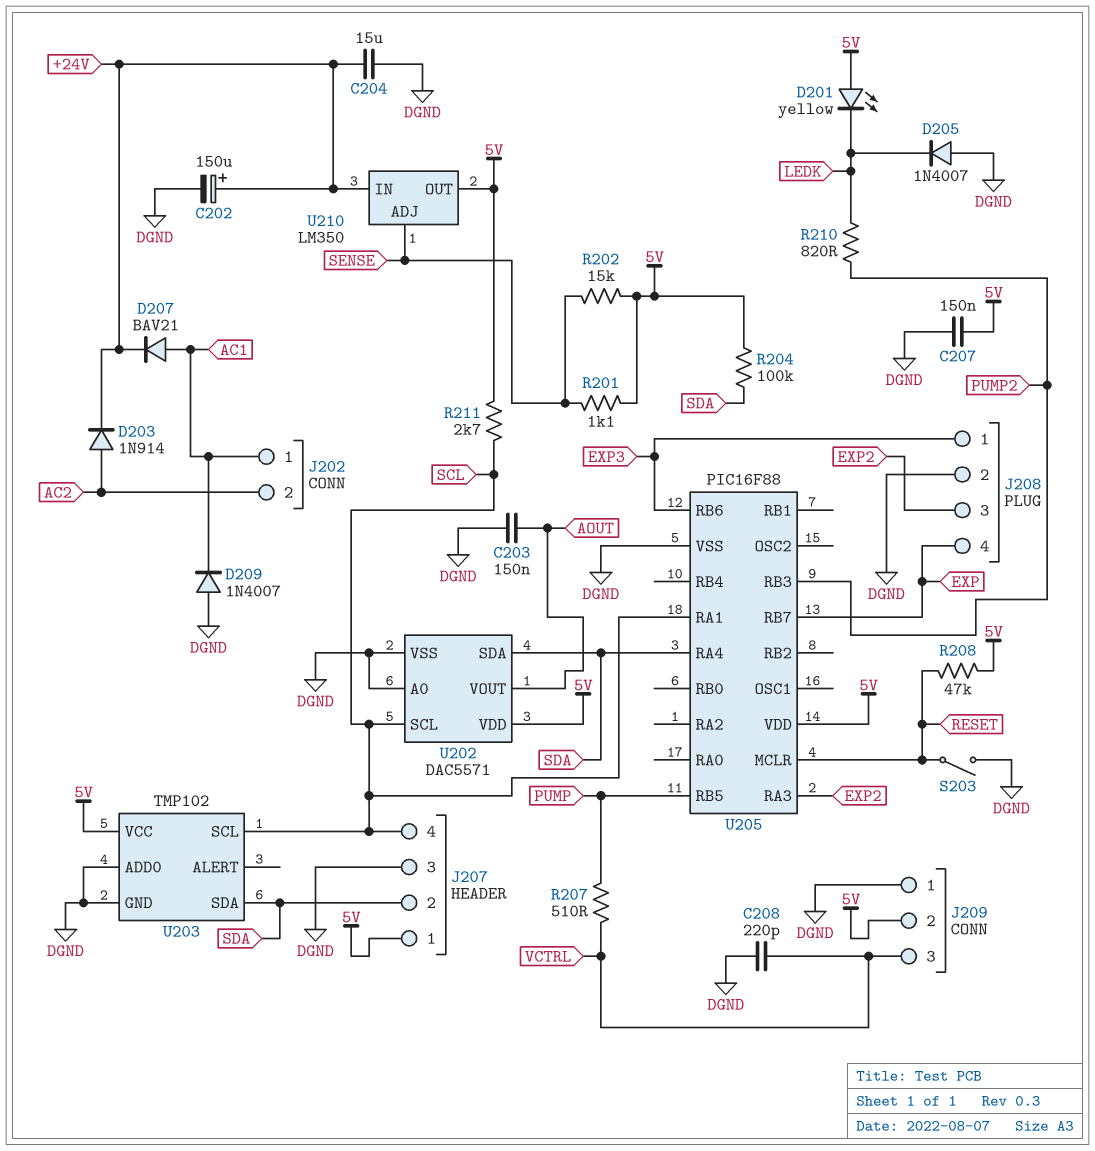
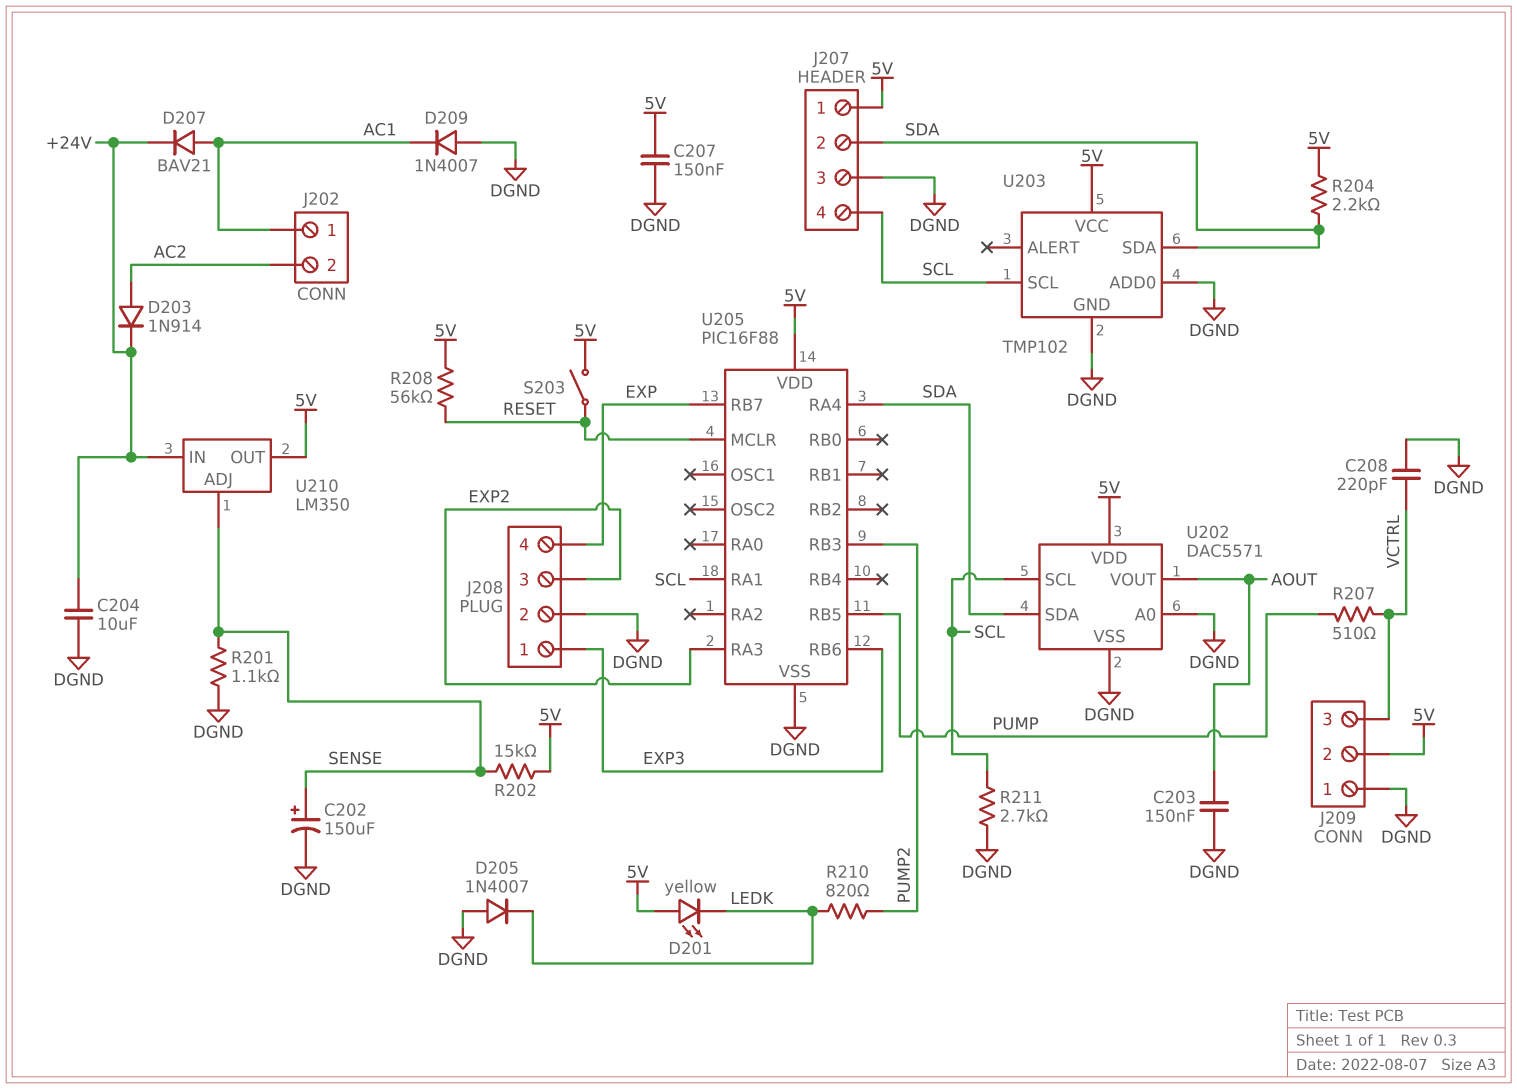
C202: 150uF (plus +24V, minus DGND) -> 150uF (plus SENSE, minus DGND)
C204: 15uF (+24V, DGND) -> 10uF (+24V, DGND)
R201: 1.1k (5V, SENSE) -> 1.1k (DGND, SENSE)
R204: 100k (5V, SDA) -> 2.2k (5V, SDA)
R208: 47k (5V, RESET) -> 56k (5V, RESET)
R211: 2.7k (5V, SCL) -> 2.7k (DGND, SCL)
S203: switch (DGND, RESET) -> switch (5V, RESET)

